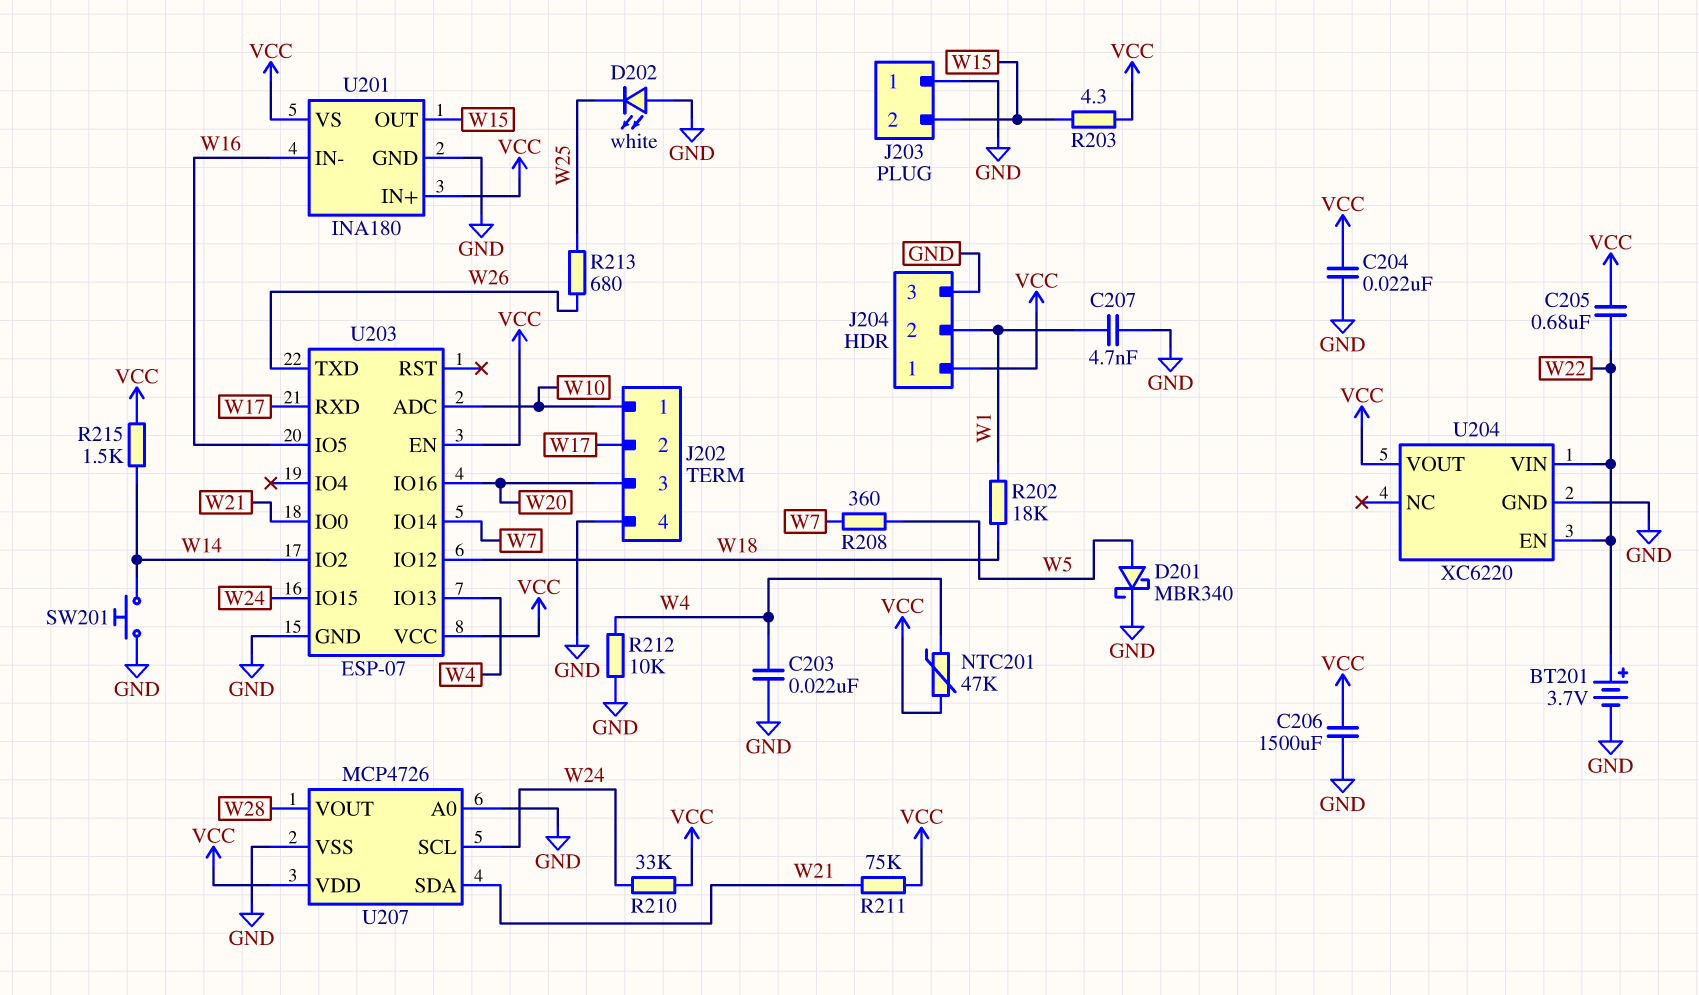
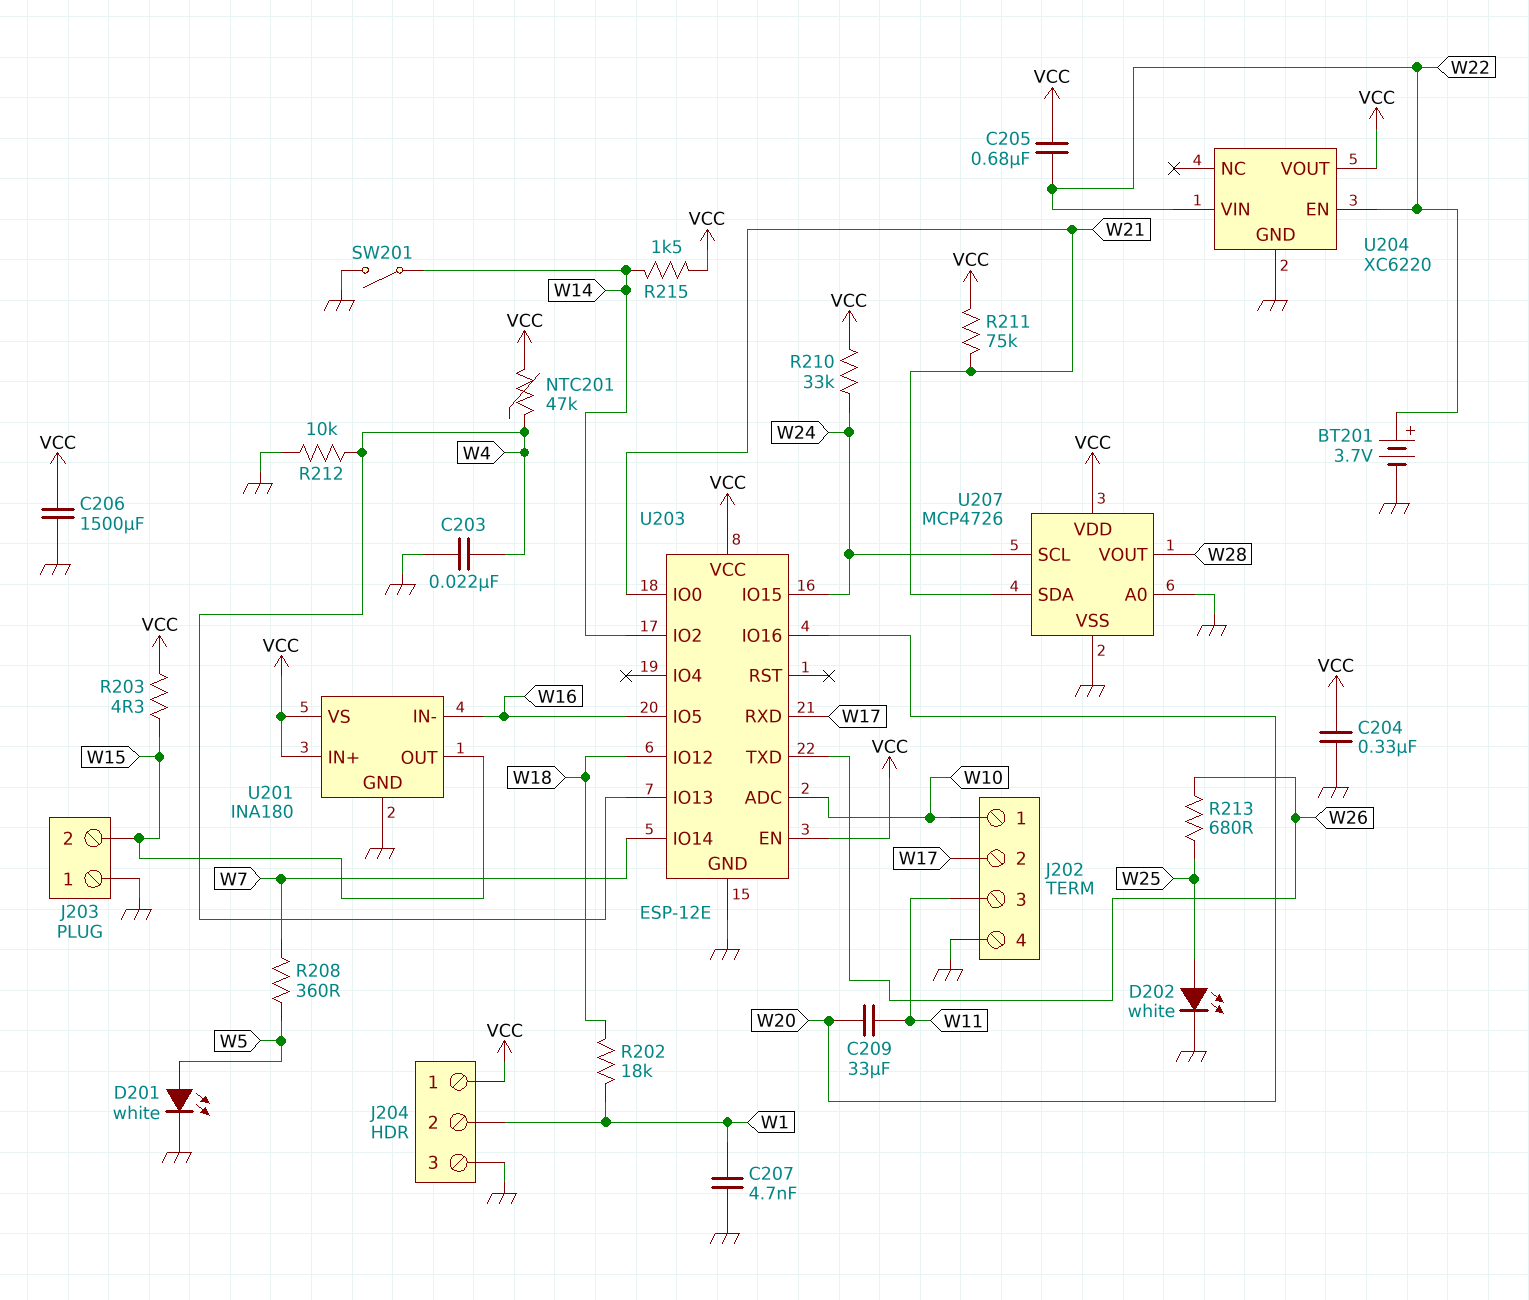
C204: 22nF (GND, VCC) -> 330nF (GND, VCC)
C209: none -> 33uF (W11, W20)
D201: schottky MBR340 (A W5, K GND) -> LED white (A W5, K GND)
D202: LED white (A GND, K W25) -> LED white (A W25, K GND)
J202 pin 3: W20 -> W11
SW201: button (GND, W14) -> switch (GND, W14)
U203: ESP-07 -> ESP-12E

